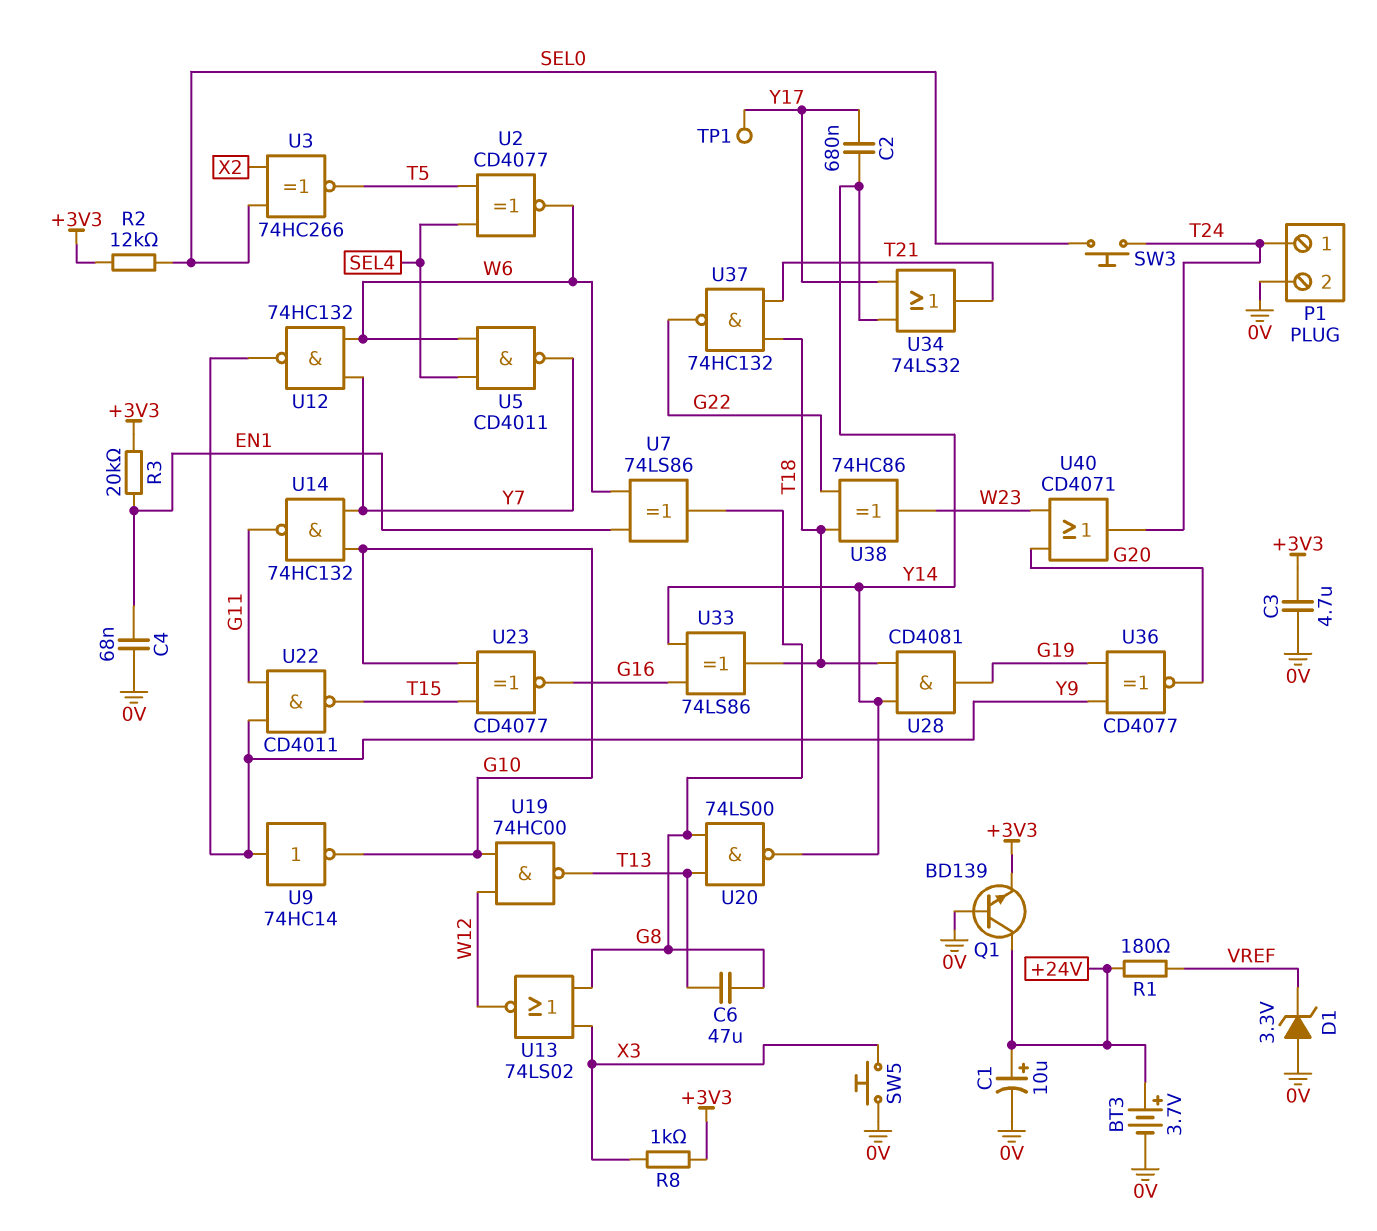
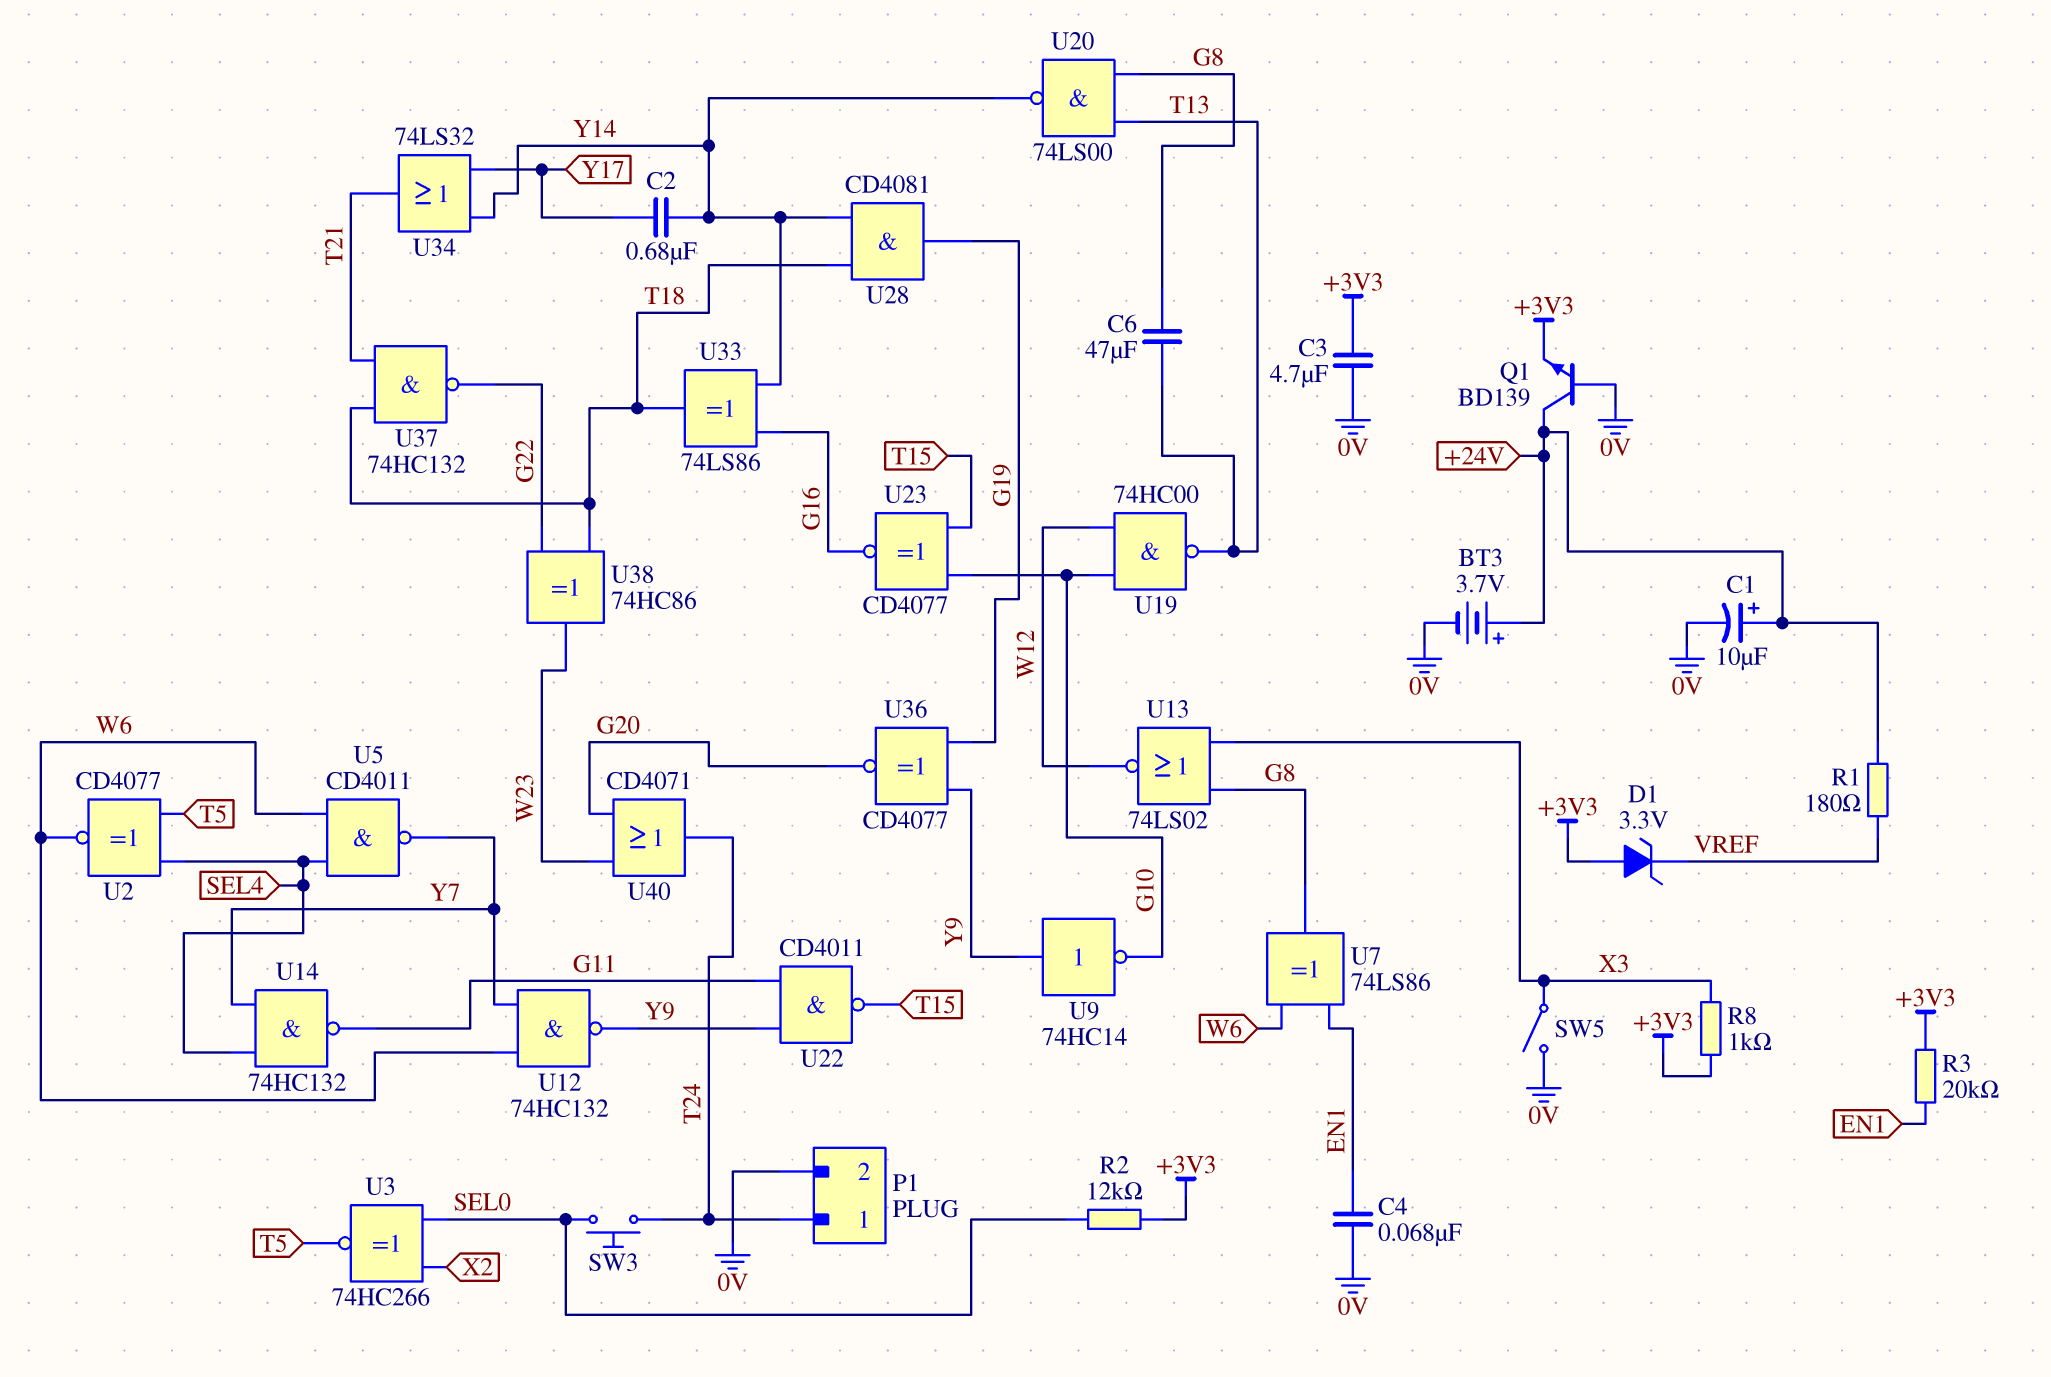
D1: zener 3.3V (A 0V, K VREF) -> zener 3.3V (A +3V3, K VREF)
SW5: button (0V, X3) -> switch (0V, X3)
TP1: test point (Y17) -> none
U14: NAND 74HC132 (in G10, in Y7, out G11) -> NAND 74HC132 (in SEL4, in Y7, out G11)

